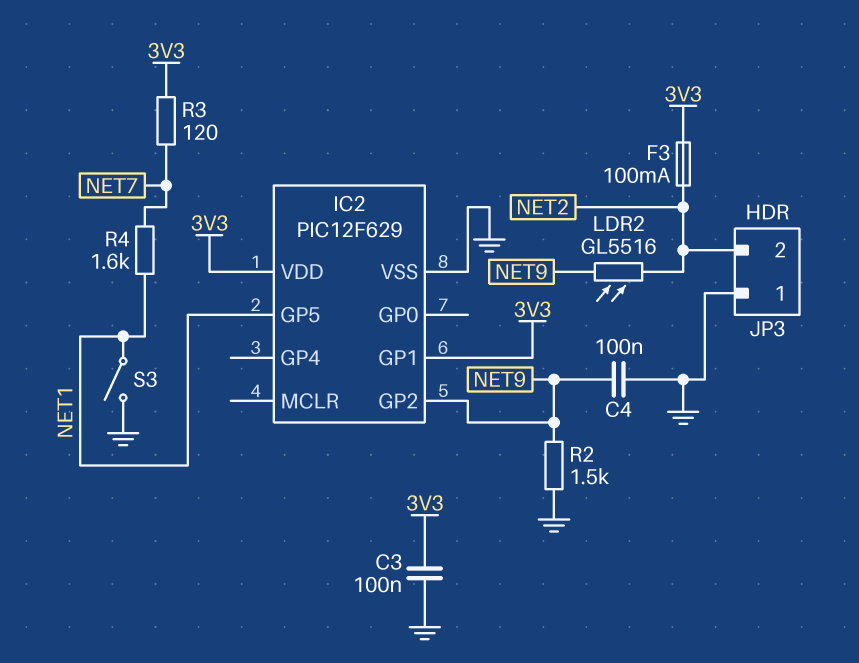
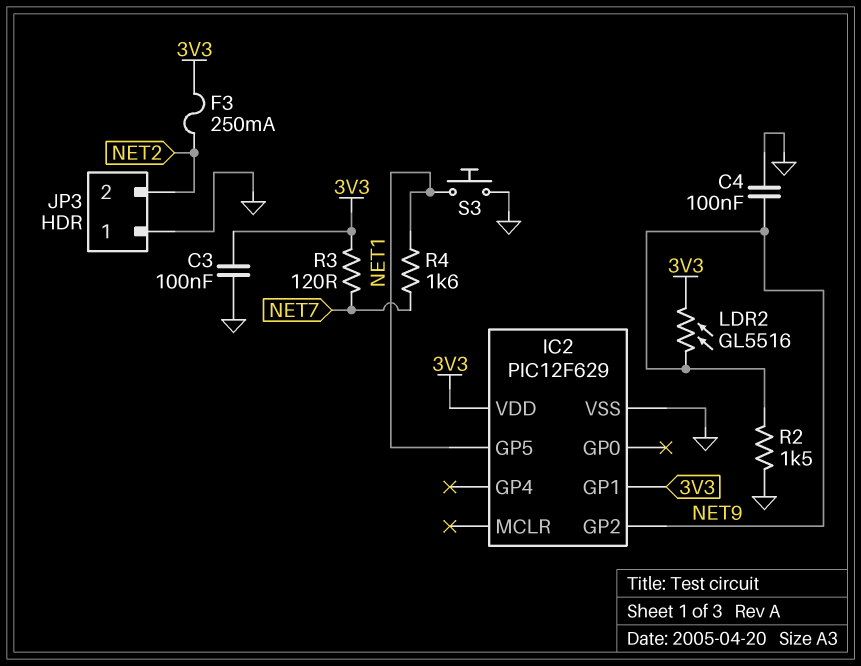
F3: 100mA (3V3, NET2) -> 250mA (3V3, NET2)
LDR2: GL5516 (NET2, NET9) -> GL5516 (3V3, NET9)
S3: switch (GND, NET1) -> button (GND, NET1)

